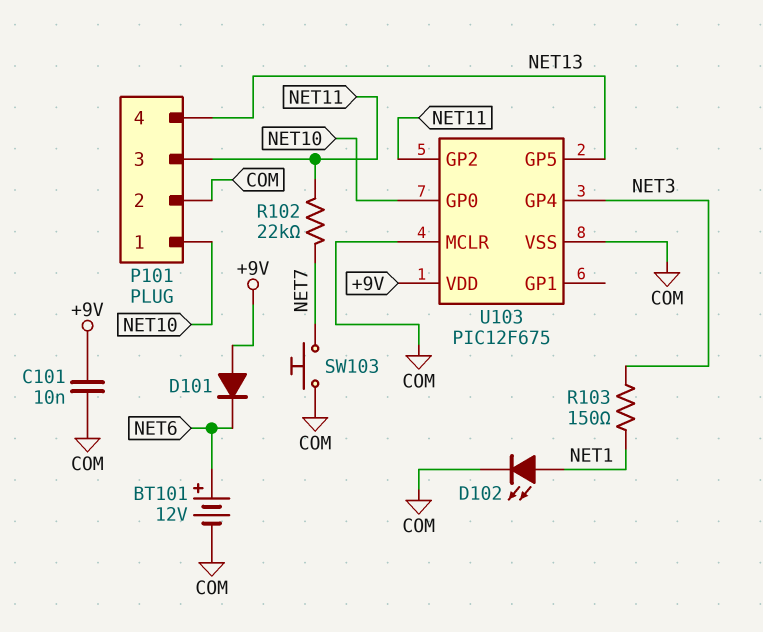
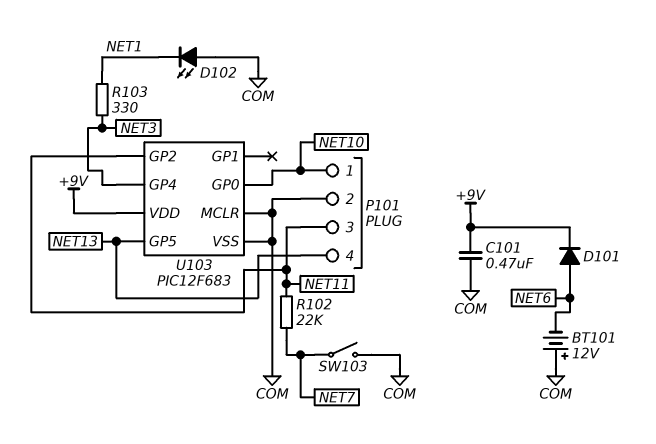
BT101: 12V (plus NET6, minus COM) -> 12V (plus COM, minus NET6)
C101: 10nF (+9V, COM) -> 470nF (+9V, COM)
D101: diode (A +9V, K NET6) -> diode (A NET6, K +9V)
D102: LED (A NET1, K COM) -> LED (A COM, K NET1)
R103: 150 (NET1, NET3) -> 330 (NET1, NET3)
SW103: button (COM, NET7) -> switch (COM, NET7)
U103: PIC12F675 -> PIC12F683

